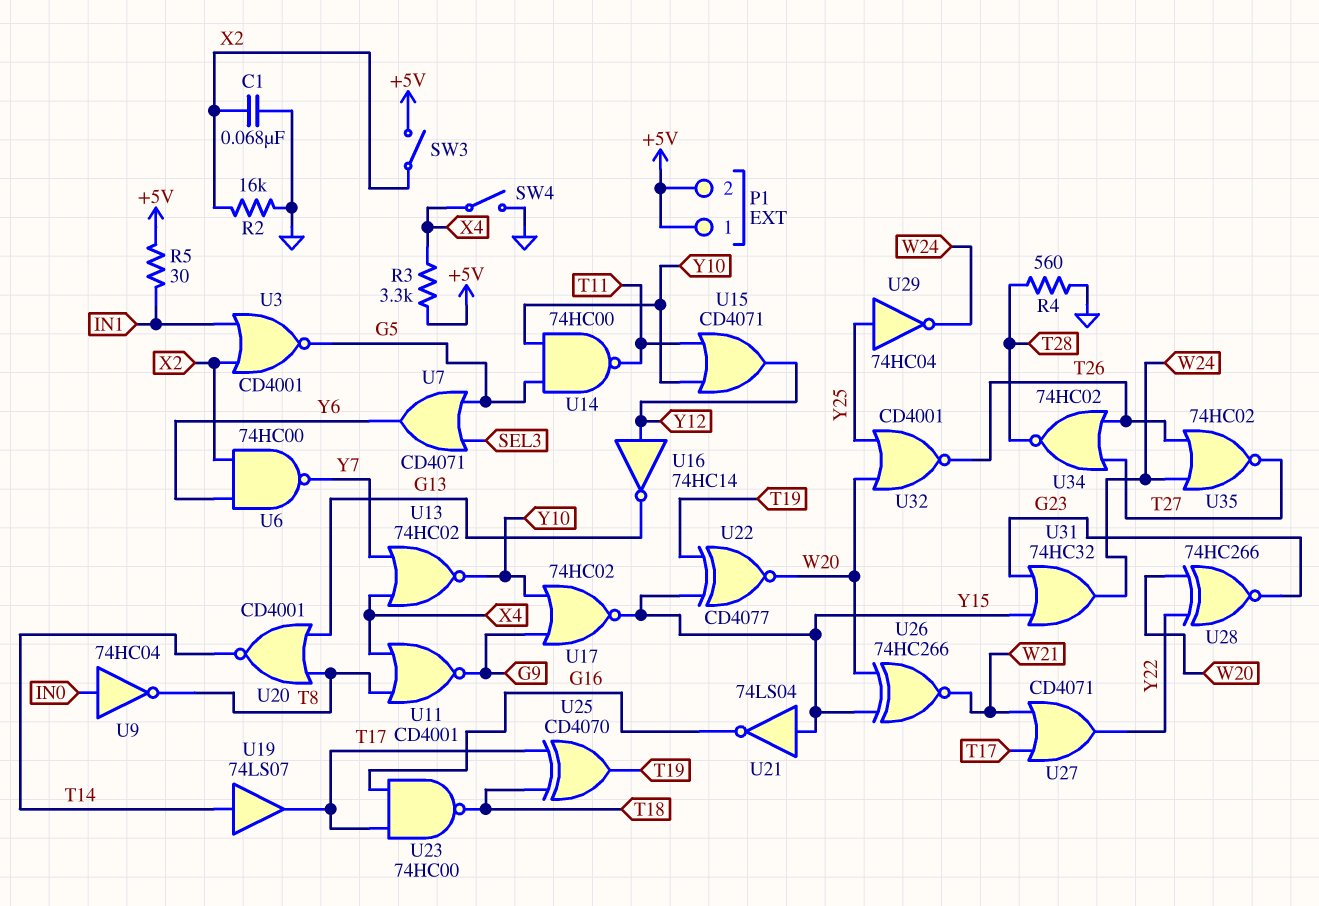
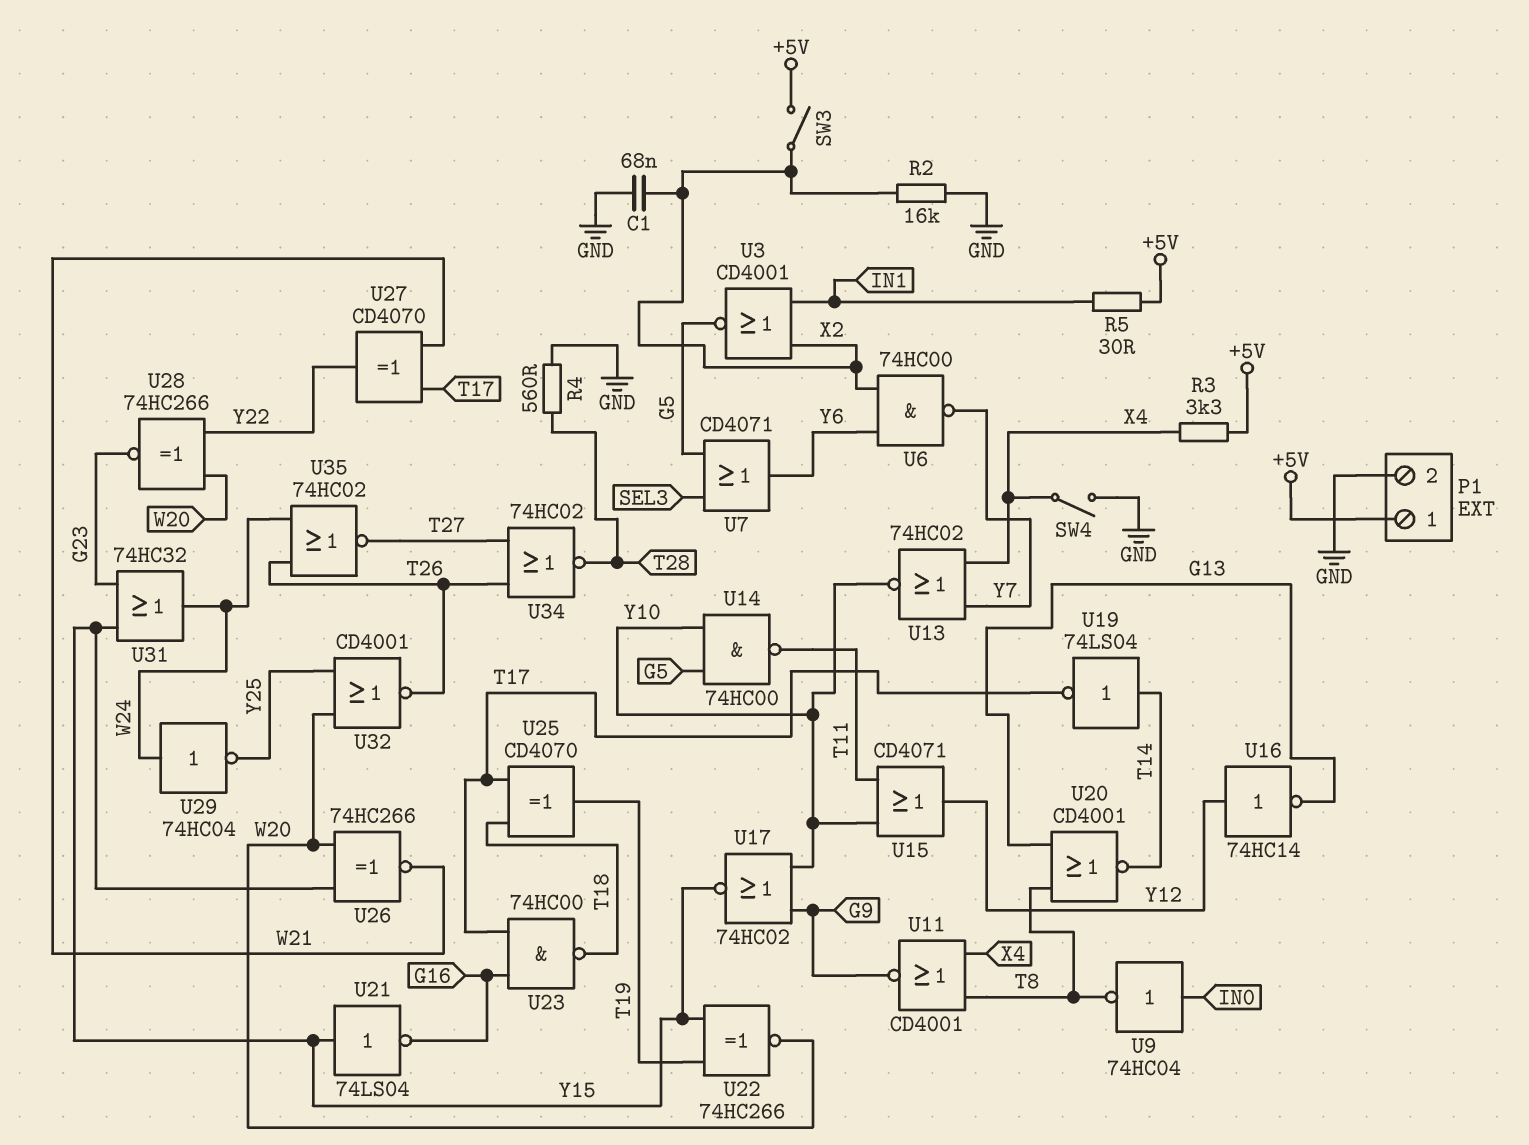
P1 pin 2: +5V -> GND
U19: buffer 74LS07 (in T14, out T17) -> NOT 74LS04 (in T14, out T17)
U22: XNOR CD4077 (in T19, in Y15, out W20) -> XNOR 74HC266 (in T19, in Y15, out W20)
U27: OR CD4071 (in T17, in W21, out Y22) -> XOR CD4070 (in T17, in W21, out Y22)
U29: NOT 74HC04 (in Y25, out W24) -> NOT 74HC04 (in W24, out Y25)

